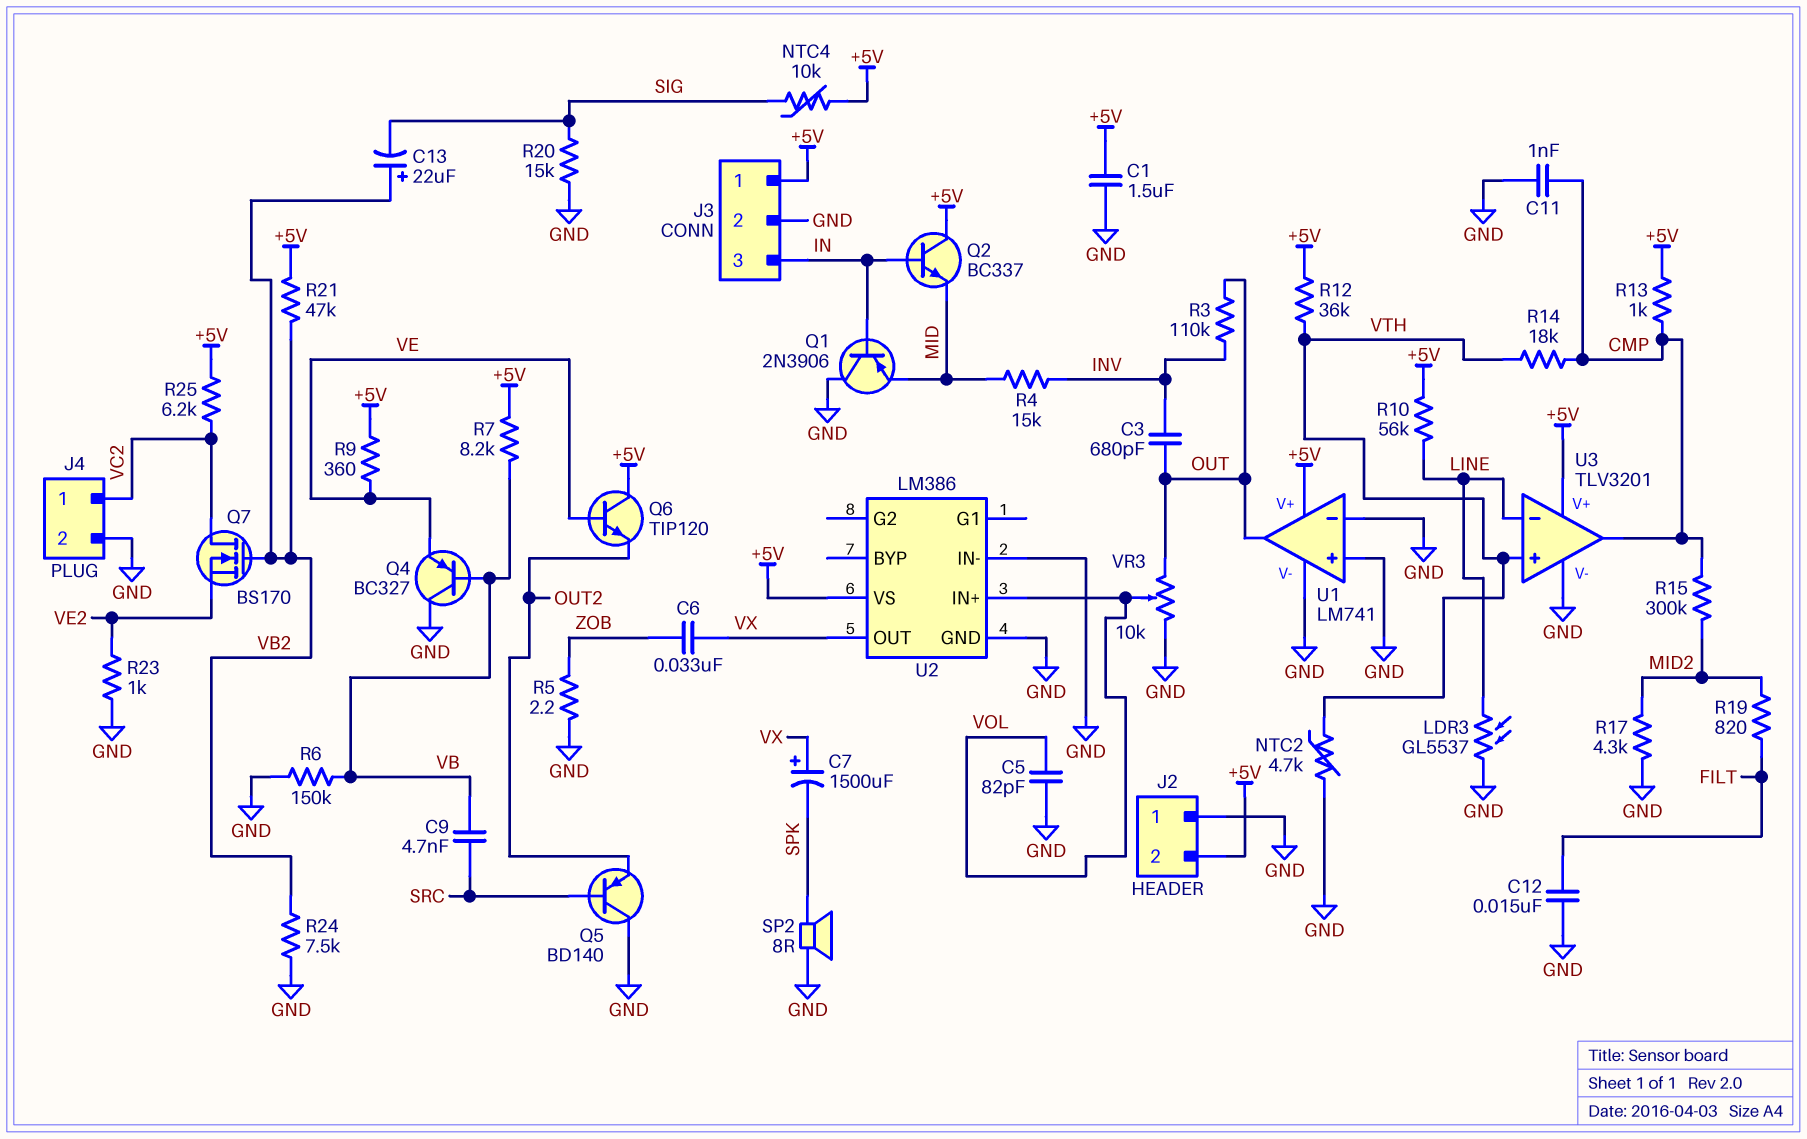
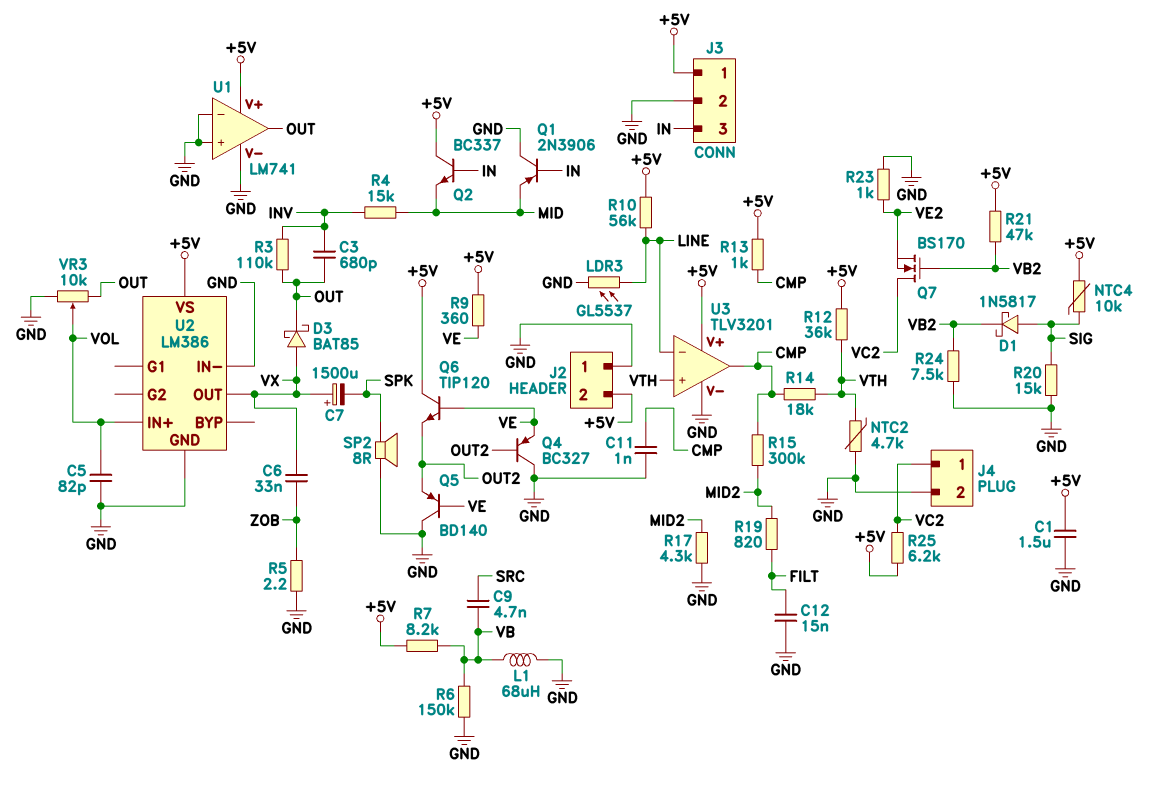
C13: 22uF (plus VB2, minus SIG) -> none
D1: none -> schottky 1N5817 (A SIG, K VB2)
D3: none -> schottky BAT85 (A VX, K OUT)
L1: none -> 68uH (GND, VB)
Q4: PNP BC327 (B VB, C GND, E VE) -> PNP BC327 (B OUT2, C GND, E VE)
Q5: PNP BD140 (B SRC, C GND, E OUT2) -> PNP BD140 (B VE, C GND, E OUT2)

